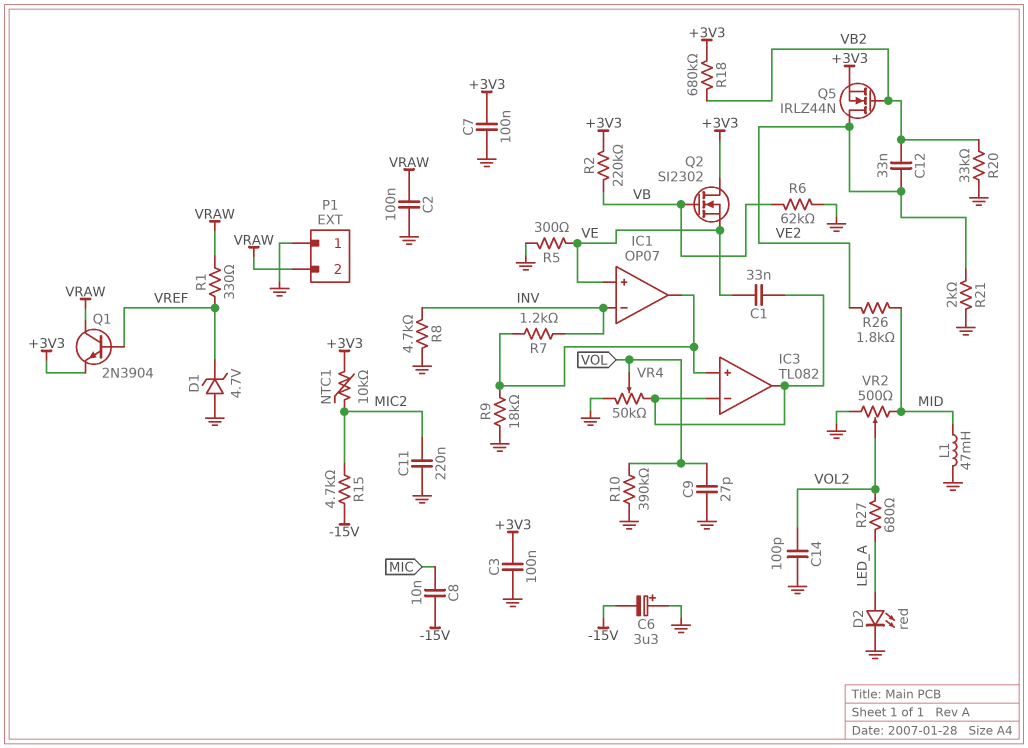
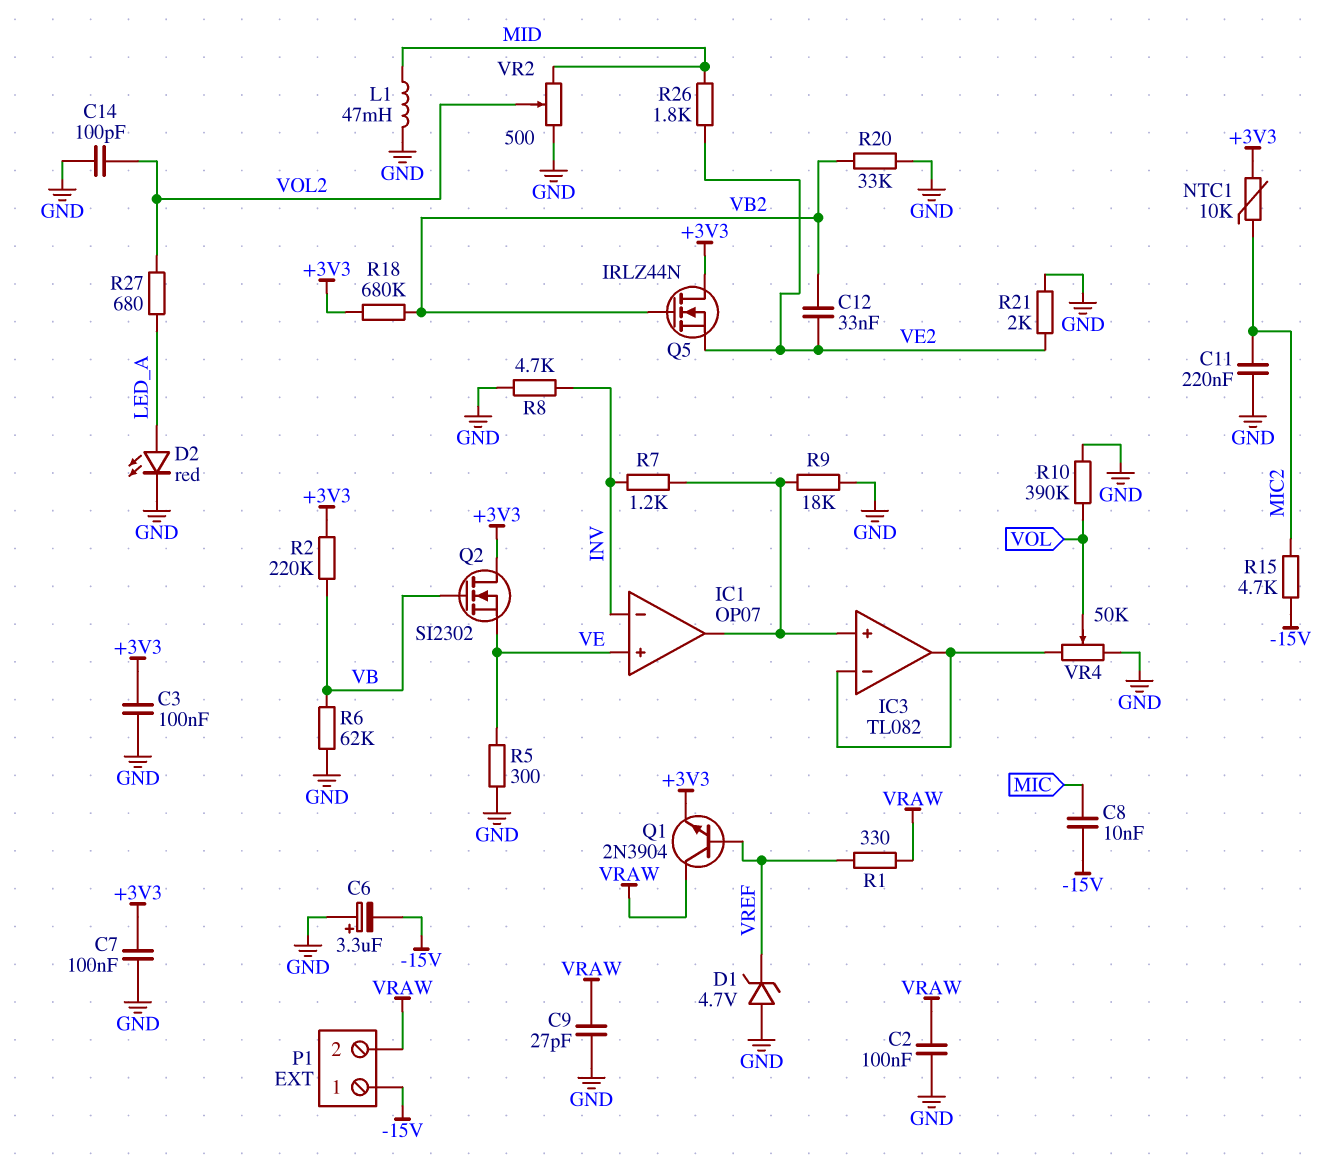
C1: 33nF (IC3/in-, VE) -> none
C9: 27pF (GND, VOL) -> 27pF (GND, VRAW)
P1 pin 1: GND -> -15V
Q5: NMOS IRLZ44N (G VB2, D VE2, S +3V3) -> NMOS IRLZ44N (G VB2, D +3V3, S VE2)

